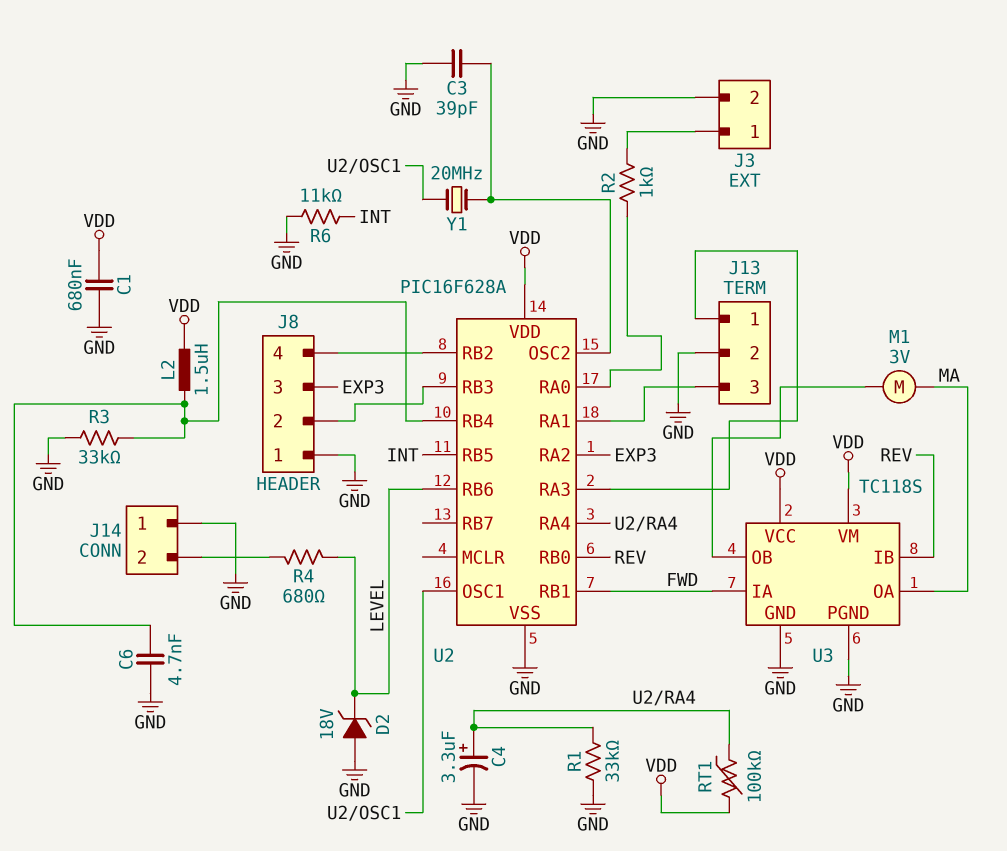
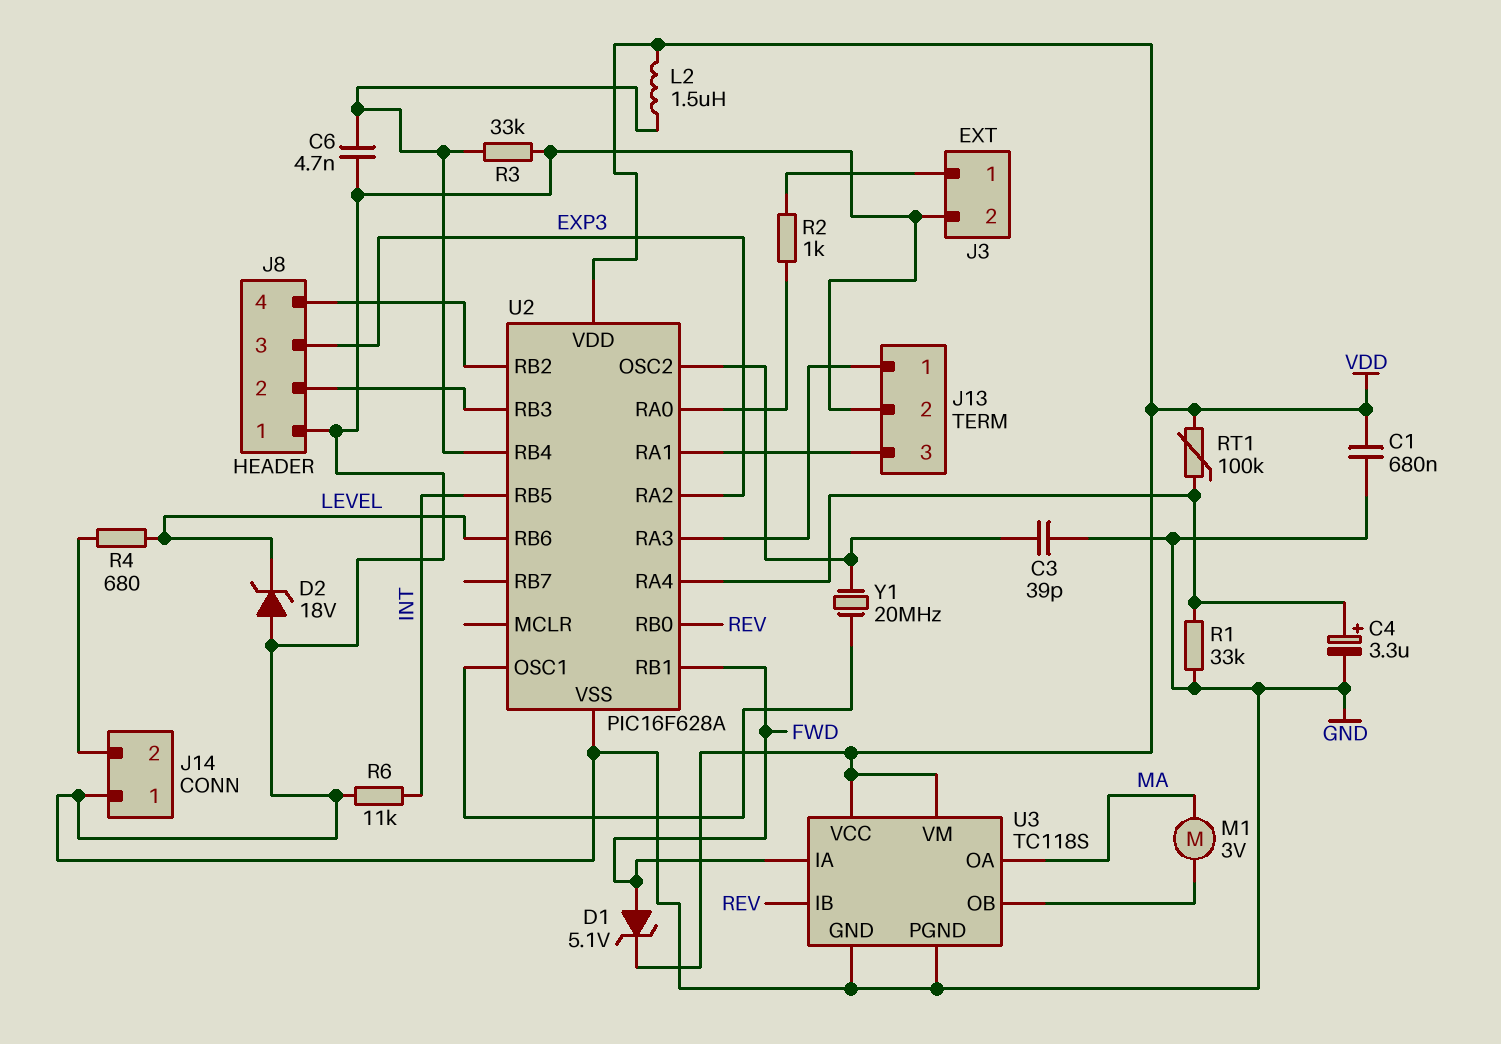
D1: none -> zener 5.1V (A FWD, K VDD)

